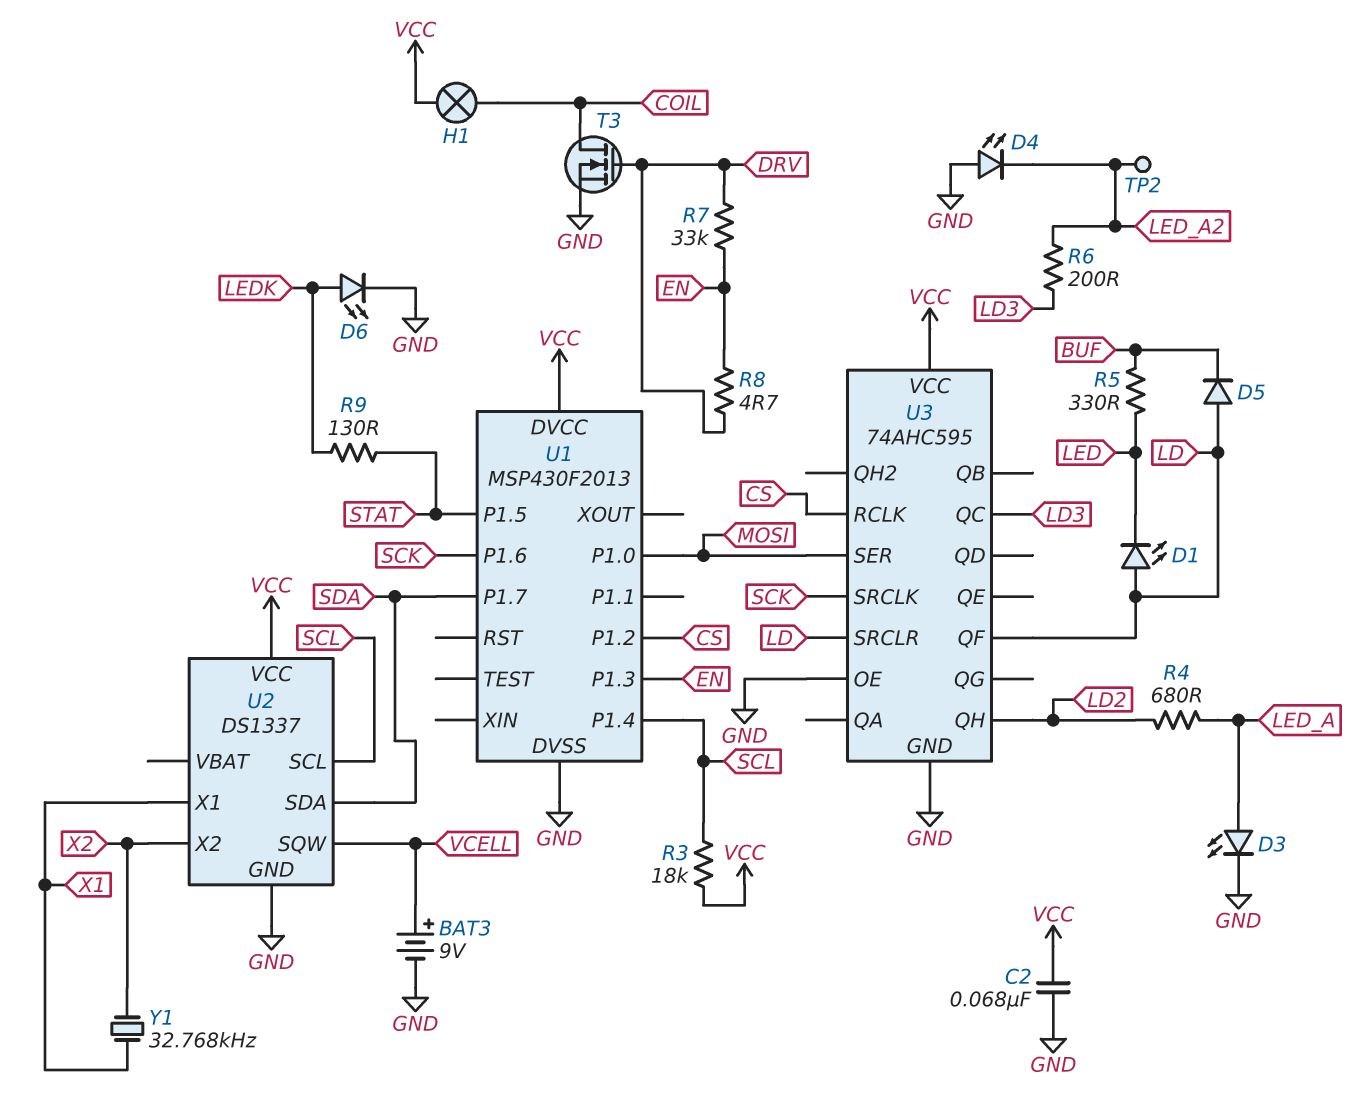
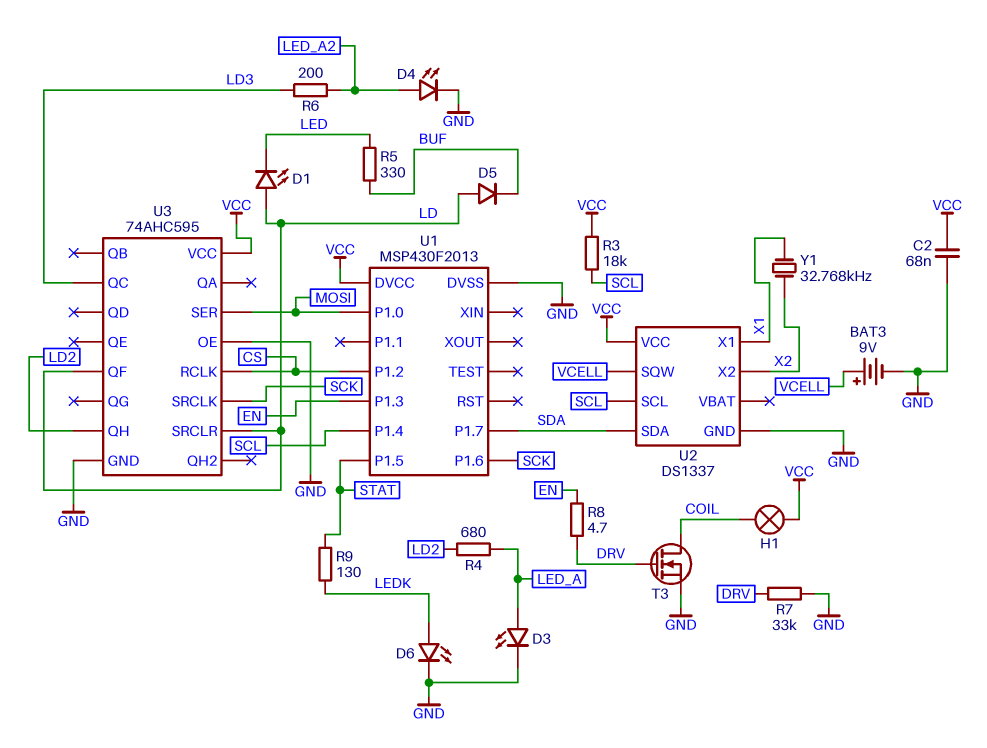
D4: LED (A GND, K LED_A2) -> LED (A LED_A2, K GND)
R7: 33k (DRV, EN) -> 33k (DRV, GND)
TP2: test point (LED_A2) -> none

